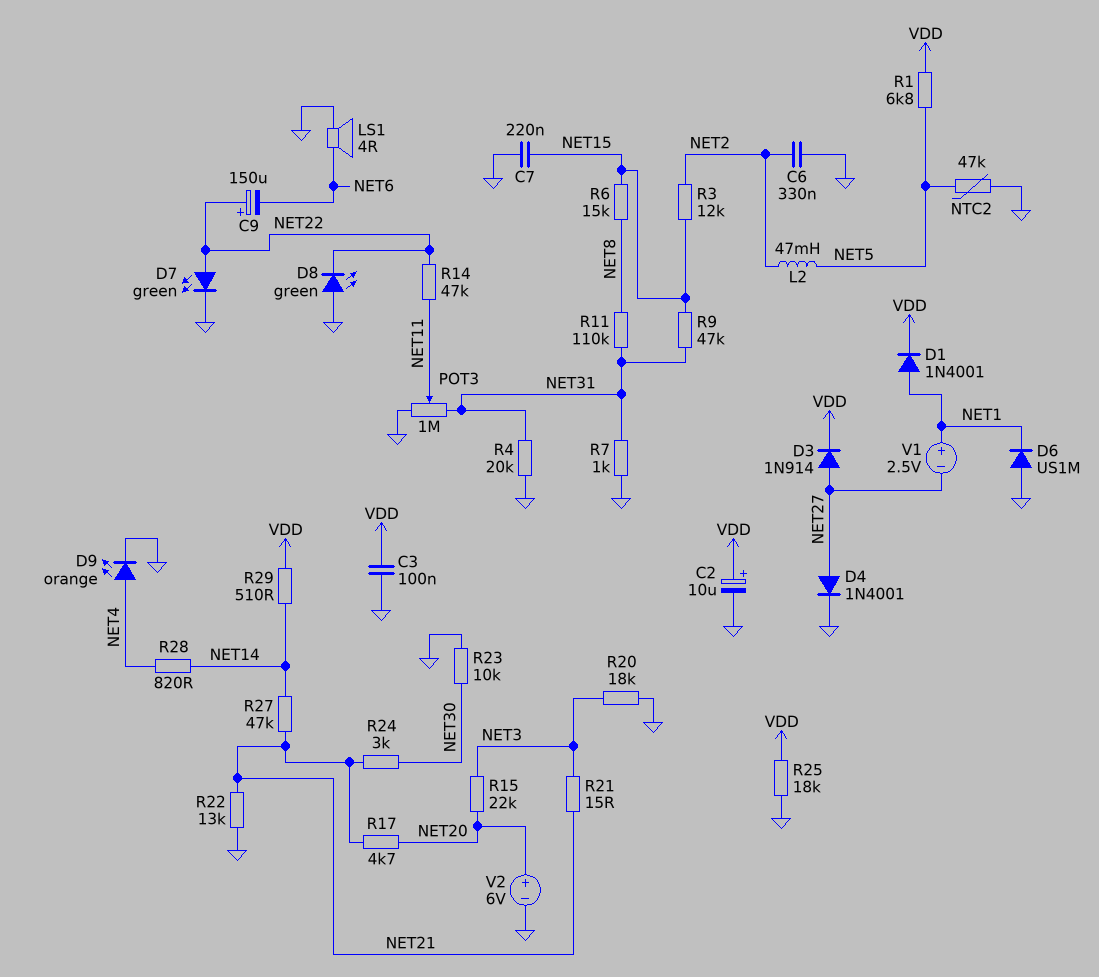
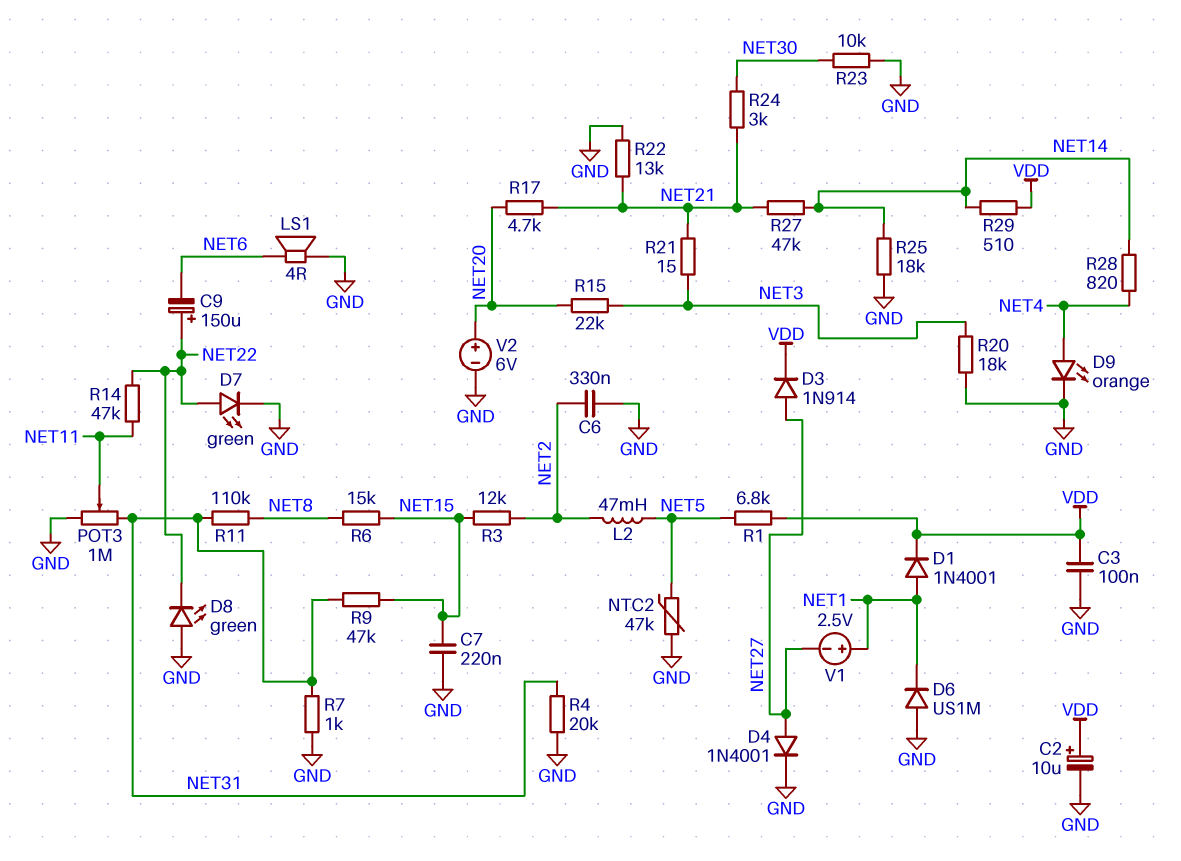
R25: 18k (GND, VDD) -> 18k (GND, NET14)

